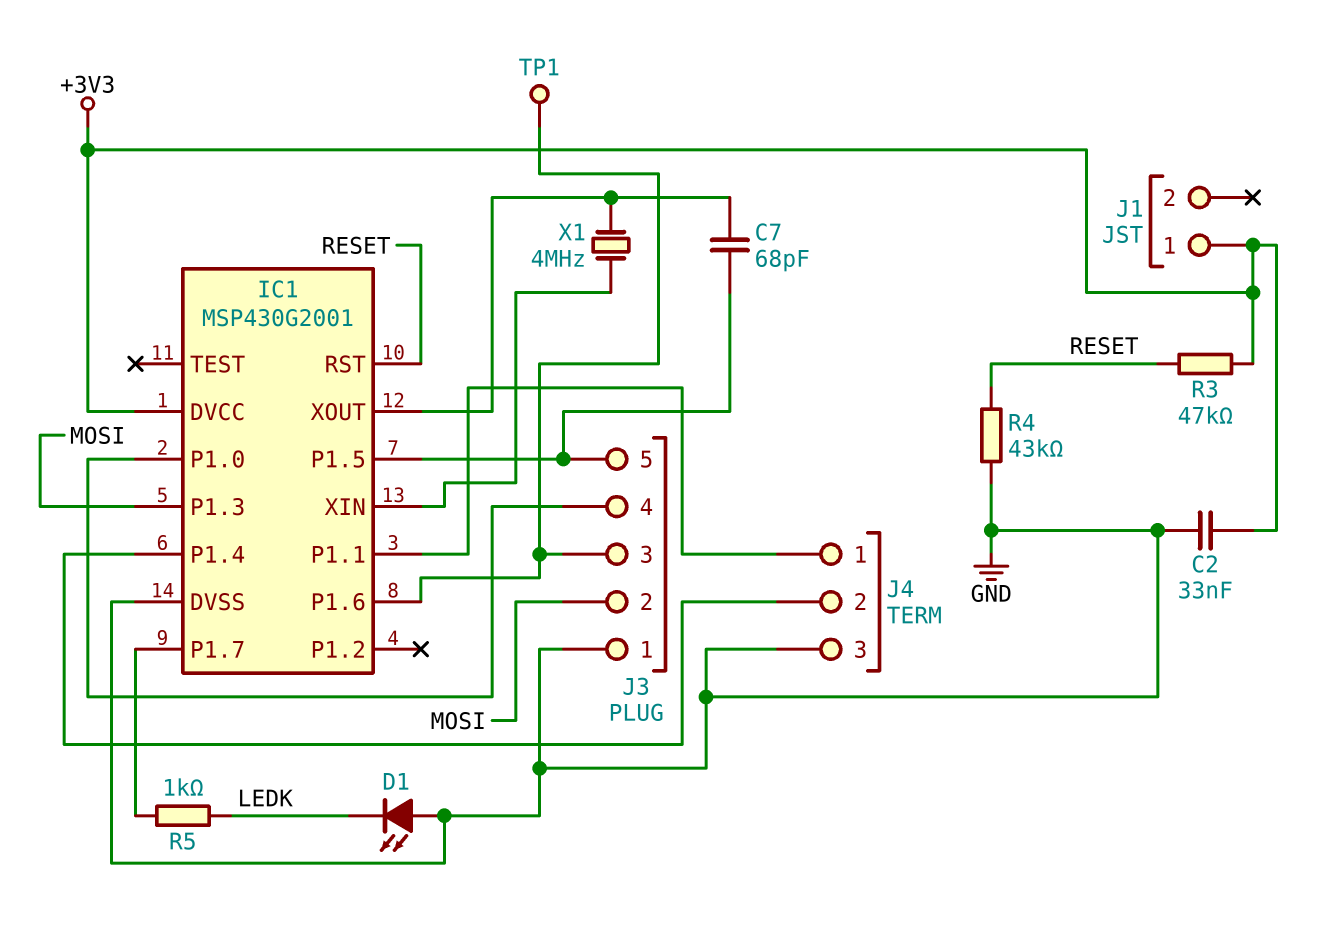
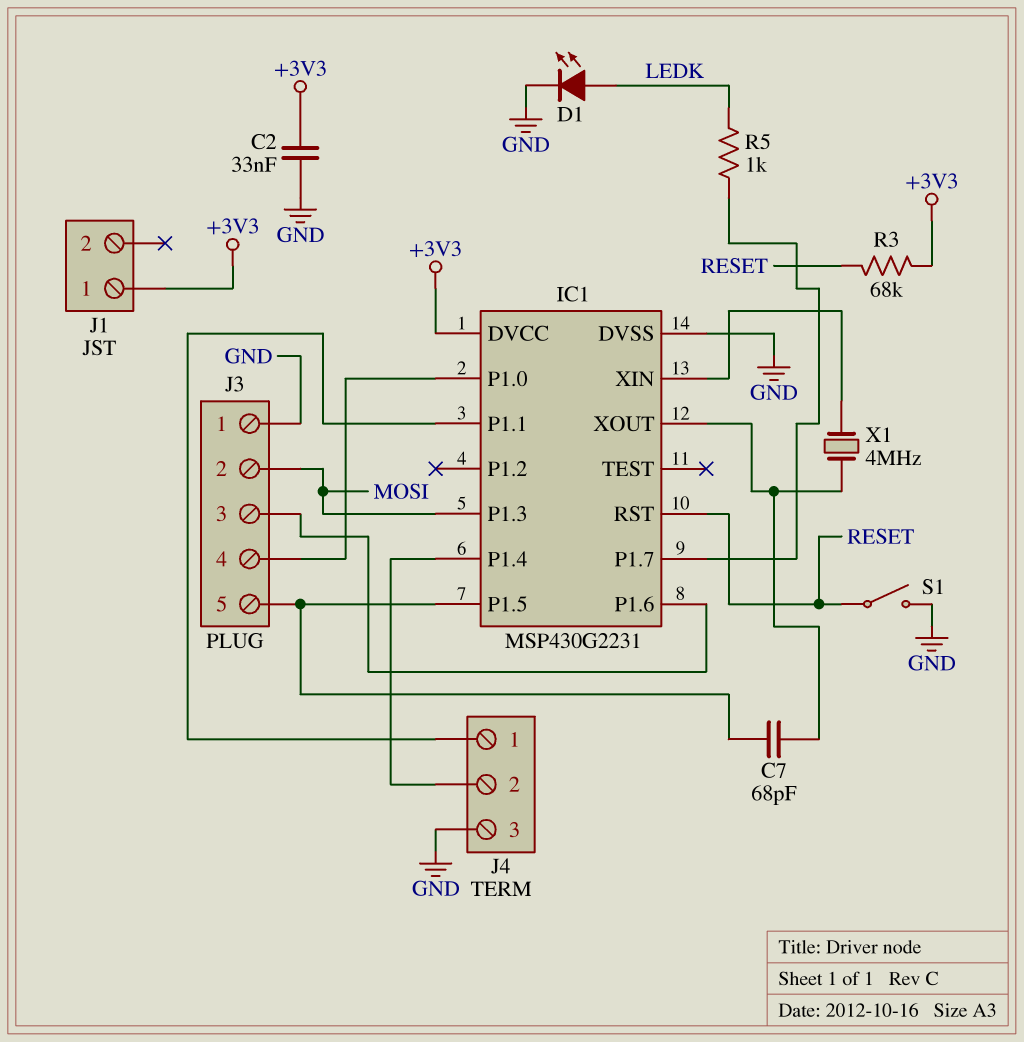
D1: LED (A GND, K LEDK) -> LED (A LEDK, K GND)
IC1: MSP430G2001 -> MSP430G2231
R3: 47k (+3V3, RESET) -> 68k (+3V3, RESET)
R4: 43k (GND, RESET) -> none
S1: none -> switch (GND, RESET)
TP1: test point (IC1/P1.6) -> none

